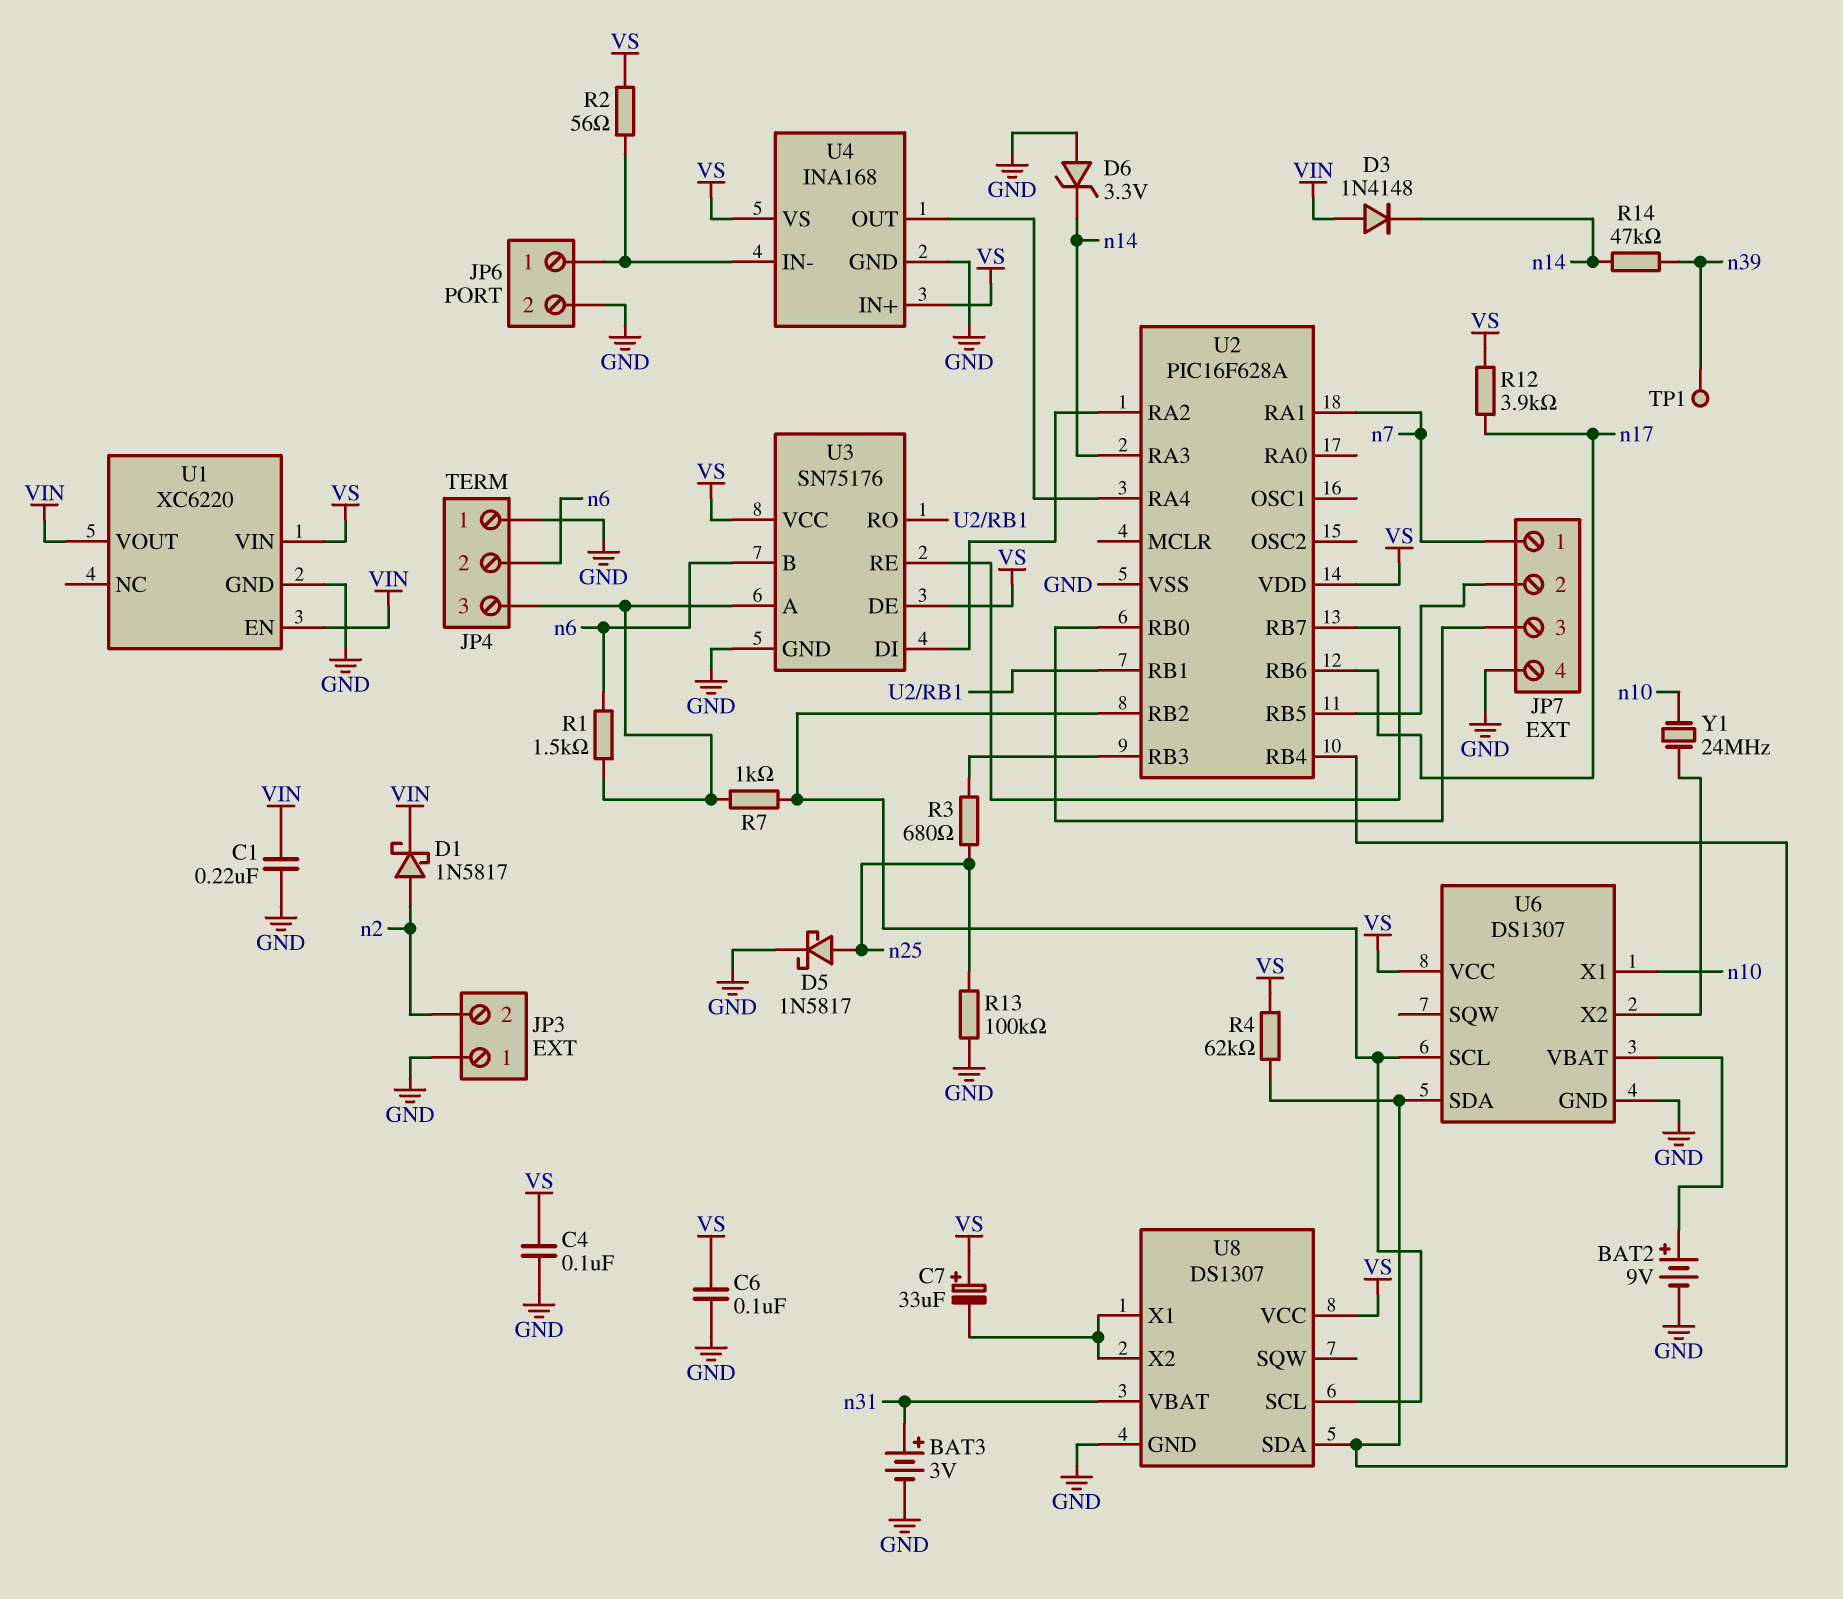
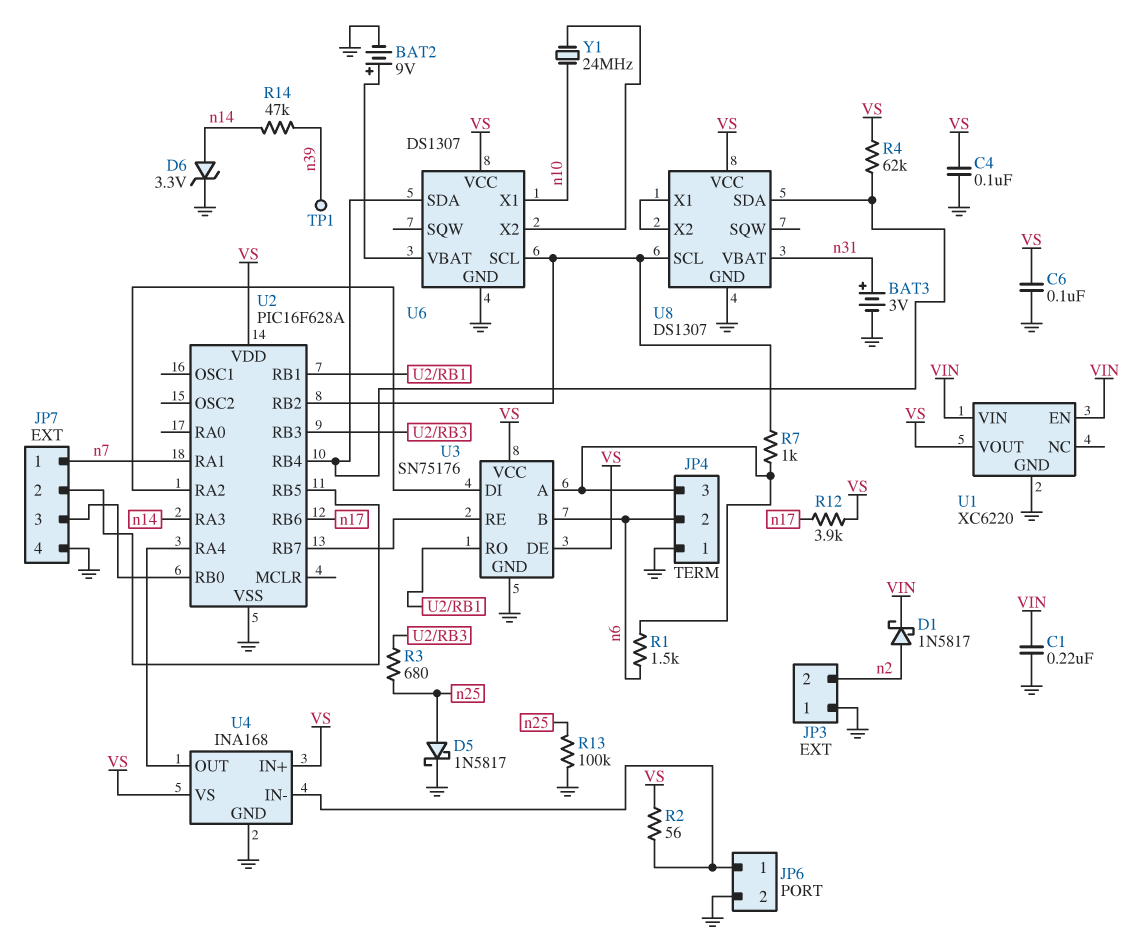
C7: 33uF (plus VS, minus U8/X1) -> none
D3: diode 1N4148 (A VIN, K n14) -> none
D6: zener 3.3V (A GND, K n14) -> zener 3.3V (A n14, K GND)
U1 pin VIN: VS -> VIN
U1 pin VOUT: VIN -> VS

